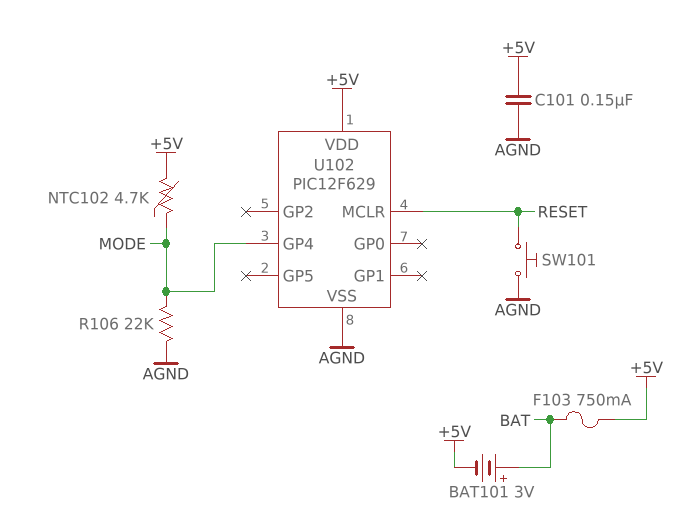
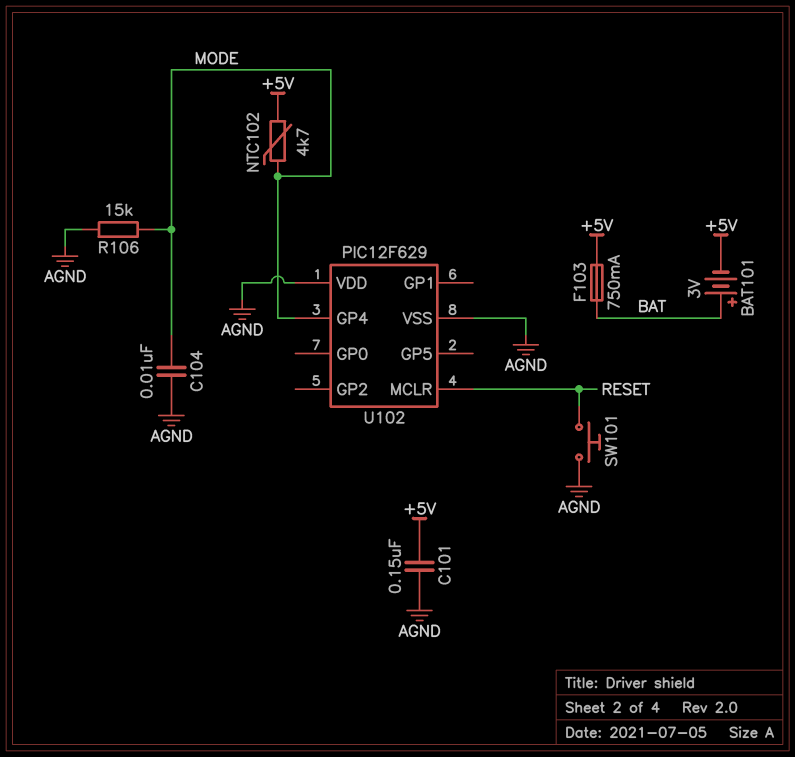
C104: none -> 10nF (AGND, MODE)
R106: 22k (AGND, MODE) -> 15k (AGND, MODE)
U102 pin VDD: +5V -> AGND

